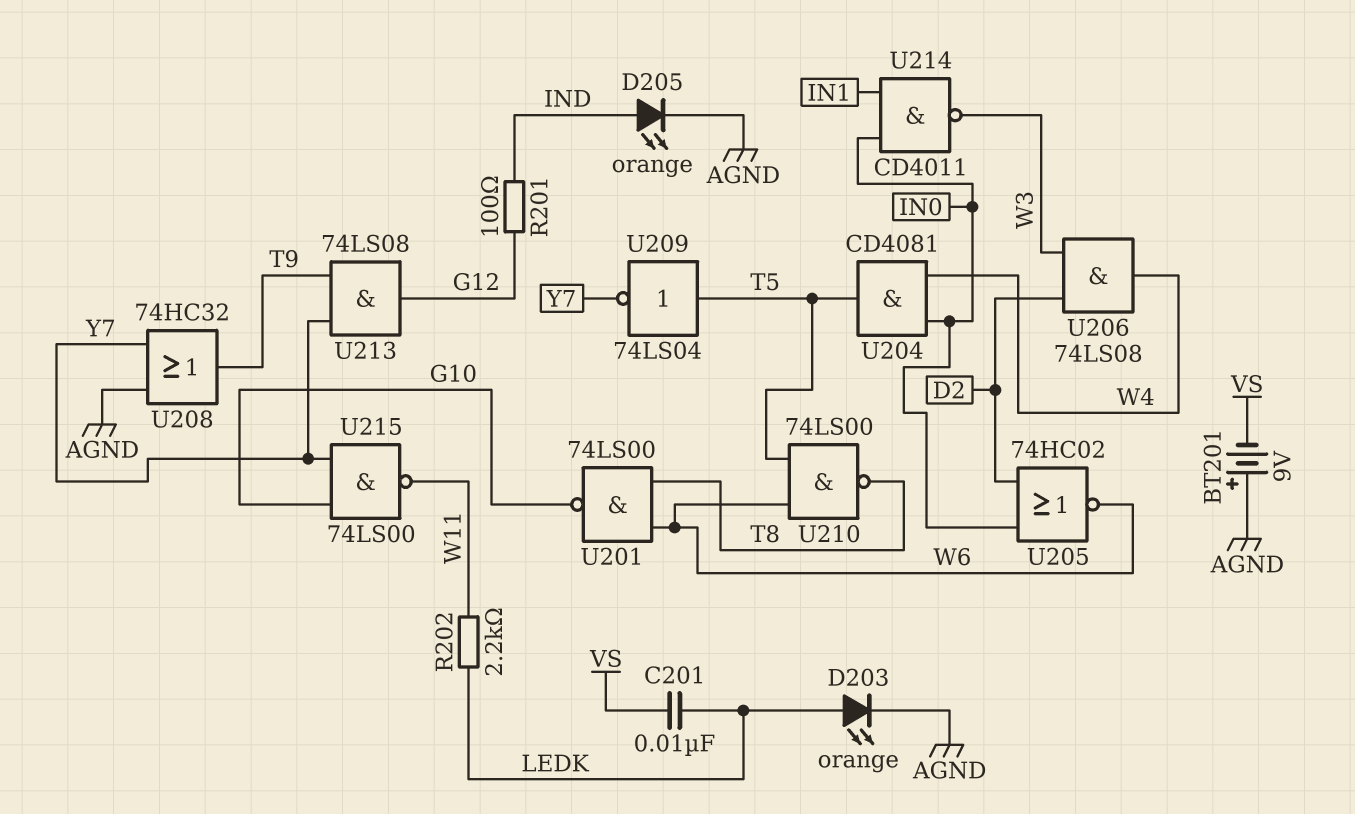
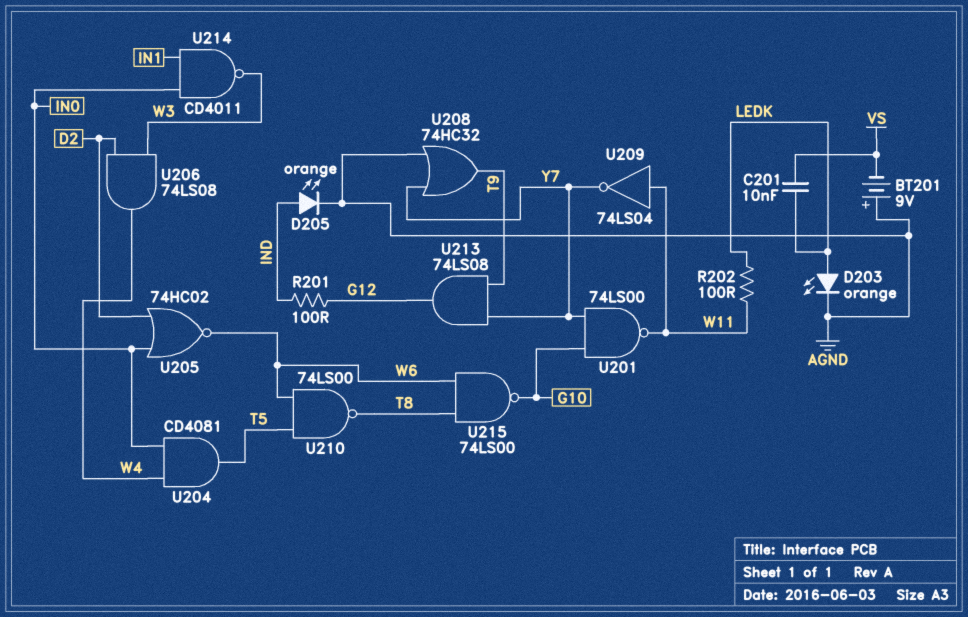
R202: 2.2k (LEDK, W11) -> 100 (LEDK, W11)
U201: NAND 74LS00 (in T8, in W6, out G10) -> NAND 74LS00 (in G10, in Y7, out W11)
U209: NOT 74LS04 (in T5, out Y7) -> NOT 74LS04 (in W11, out Y7)
U215: NAND 74LS00 (in G10, in Y7, out W11) -> NAND 74LS00 (in T8, in W6, out G10)

